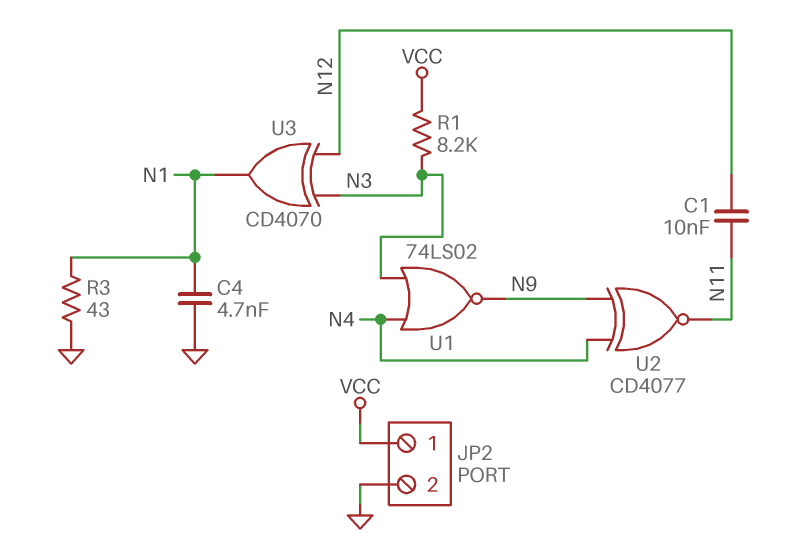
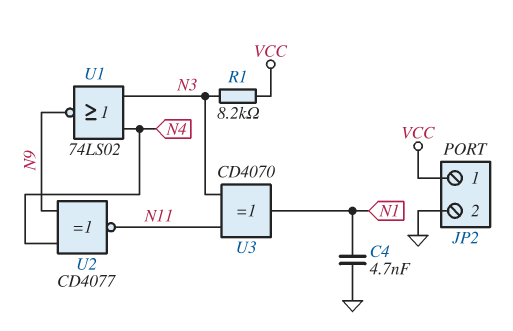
C1: 10nF (N11, N12) -> none
R3: 43 (GND, N1) -> none
U3: XOR CD4070 (in N3, in N12, out N1) -> XOR CD4070 (in N3, in N11, out N1)

